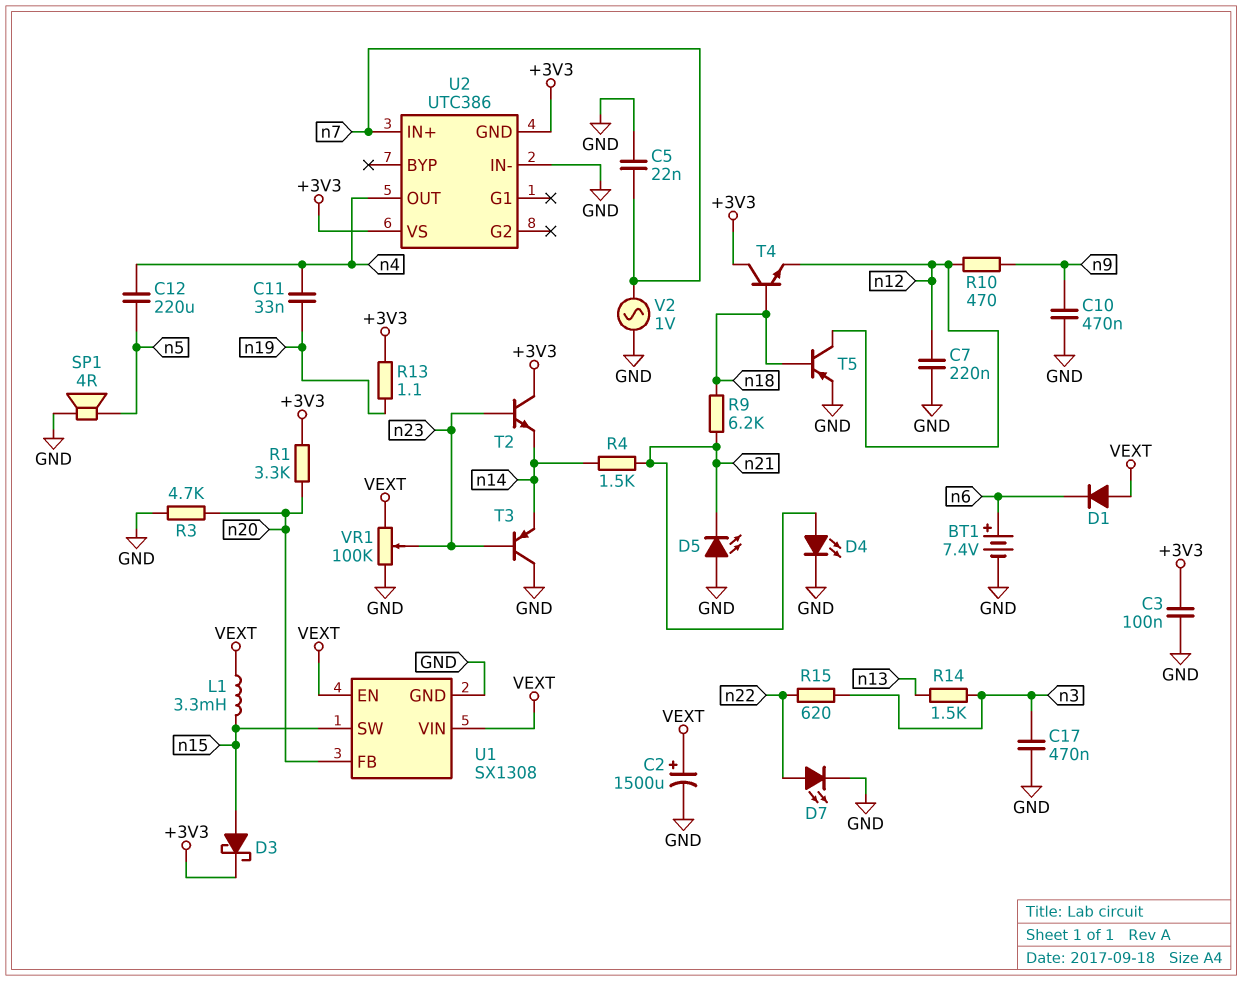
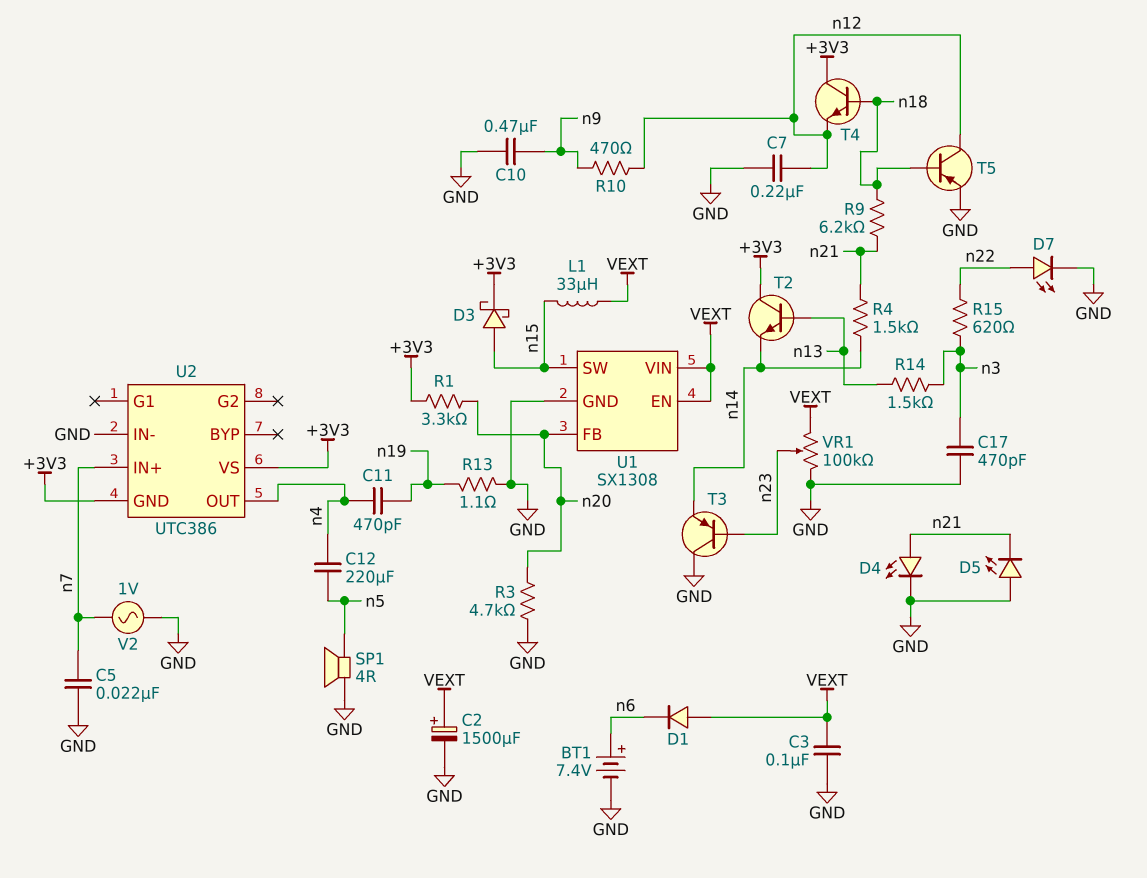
C3: 100nF (+3V3, GND) -> 100nF (GND, VEXT)
C11: 33nF (n4, n19) -> 470pF (n4, n19)
C17: 470nF (GND, n3) -> 470pF (GND, n3)
L1: 3.3mH (VEXT, n15) -> 33uH (VEXT, n15)
R13: 1.1 (+3V3, n19) -> 1.1 (GND, n19)
T2: NPN (B n23, C +3V3, E n14) -> NPN (B n13, C +3V3, E n14)

